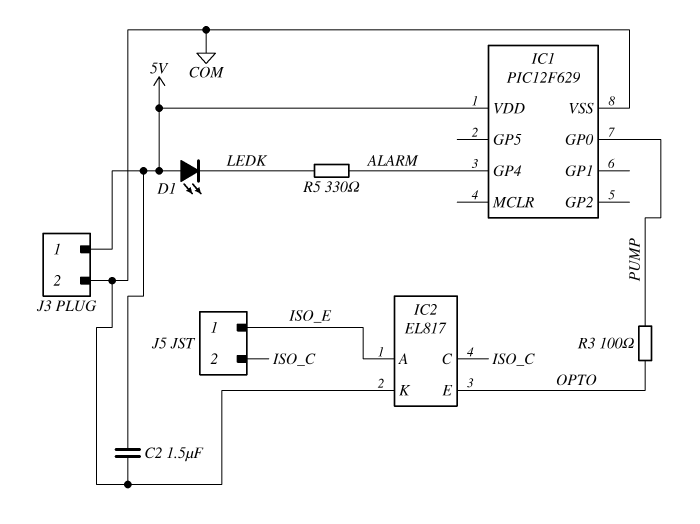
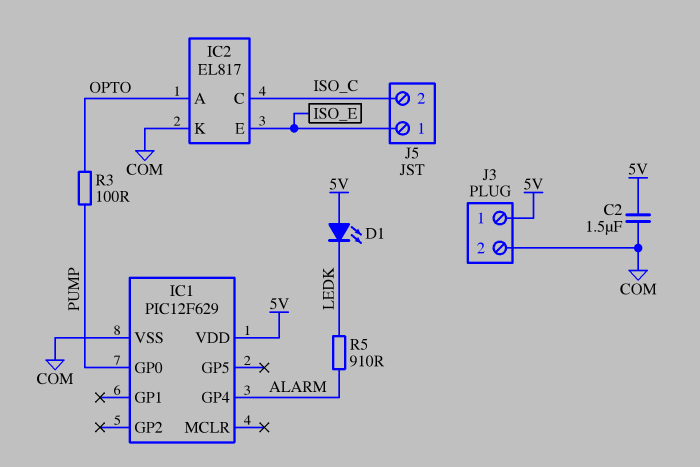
IC2 pin A: ISO_E -> OPTO
IC2 pin E: OPTO -> ISO_E
R5: 330 (ALARM, LEDK) -> 910 (ALARM, LEDK)

